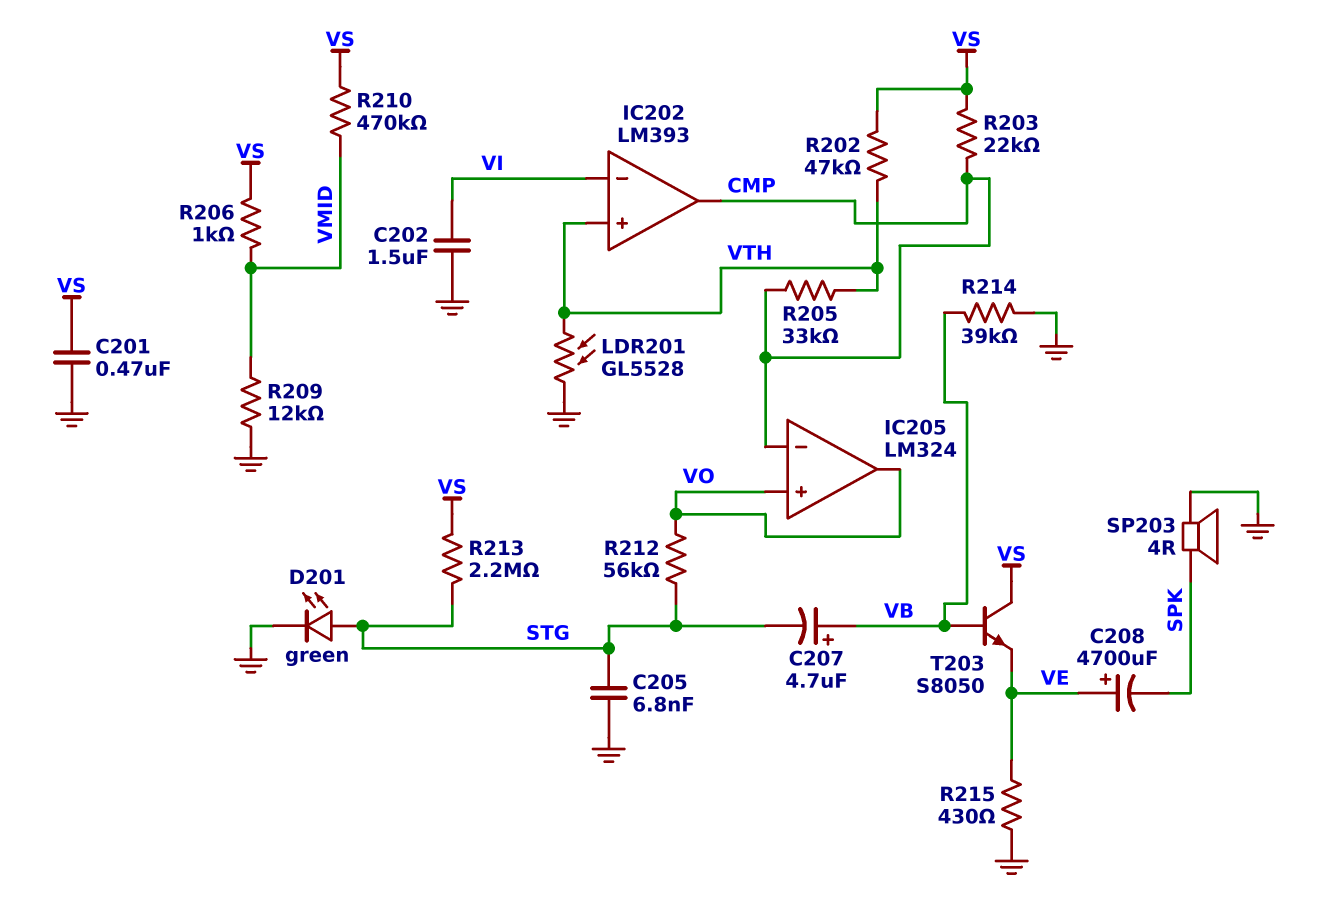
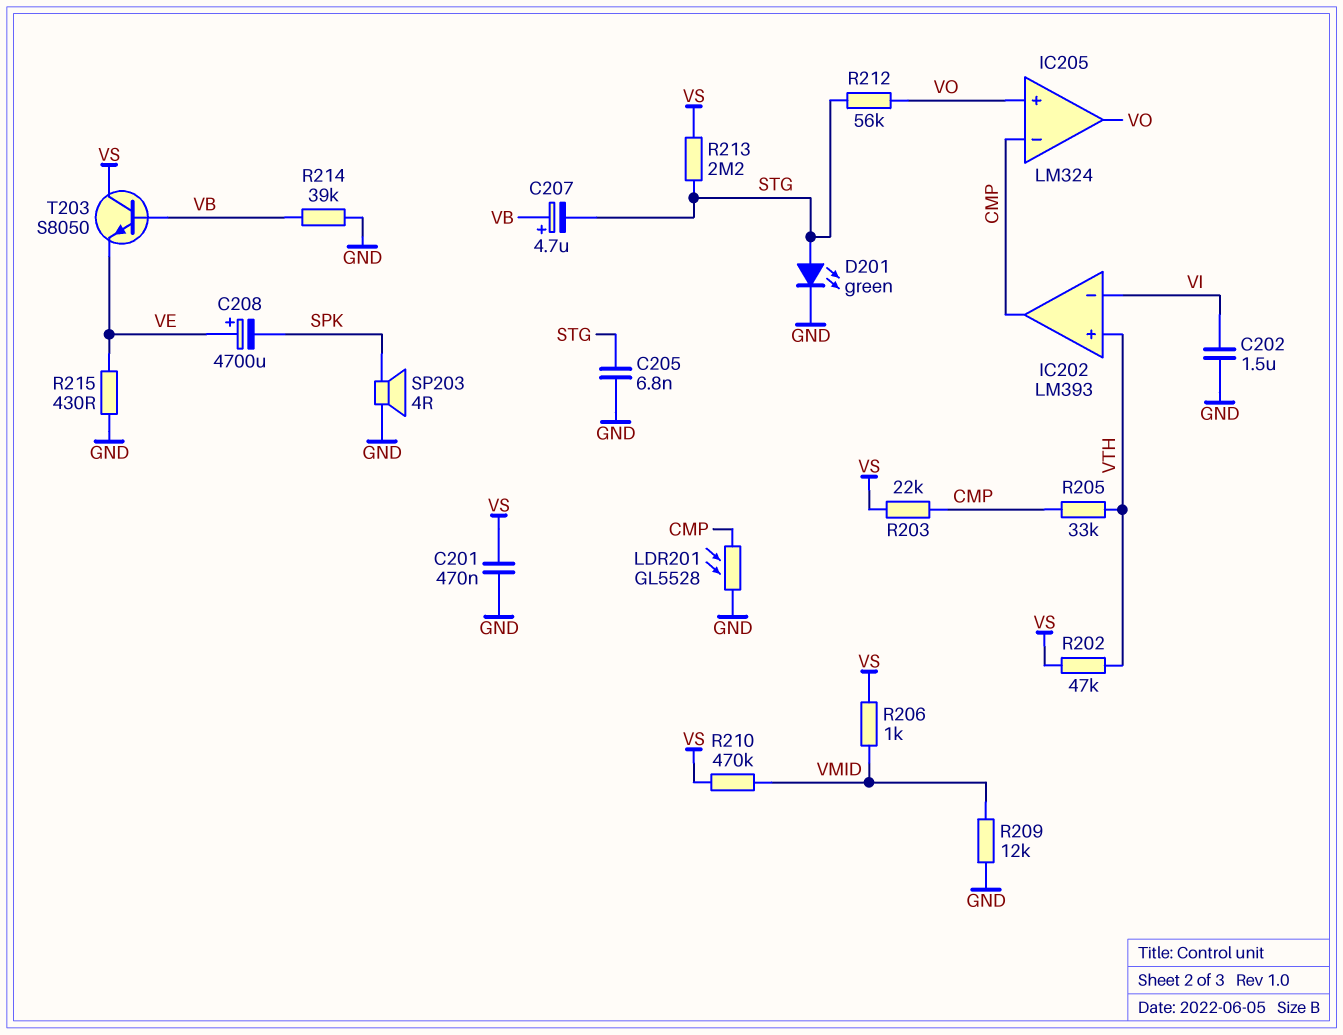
LDR201: GL5528 (GND, VTH) -> GL5528 (CMP, GND)

